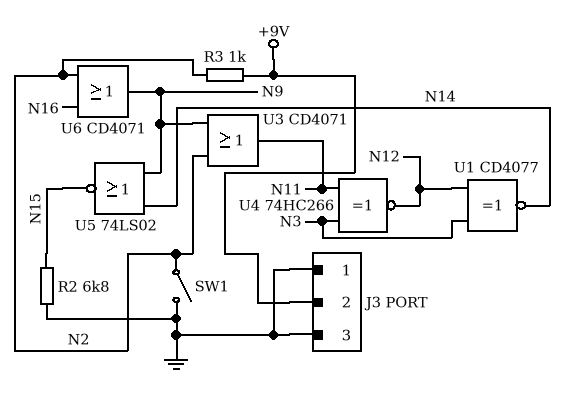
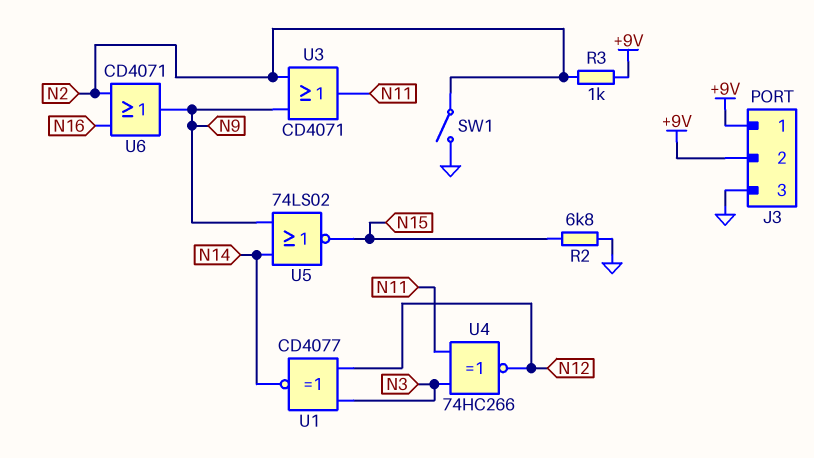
J3 pin 1: GND -> +9V

